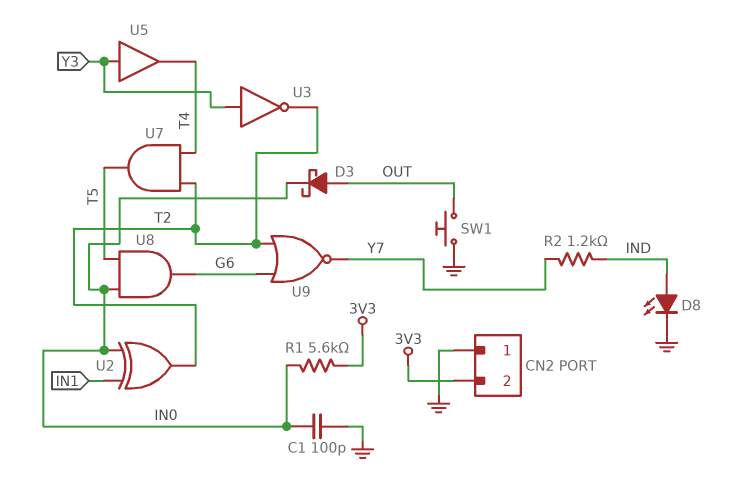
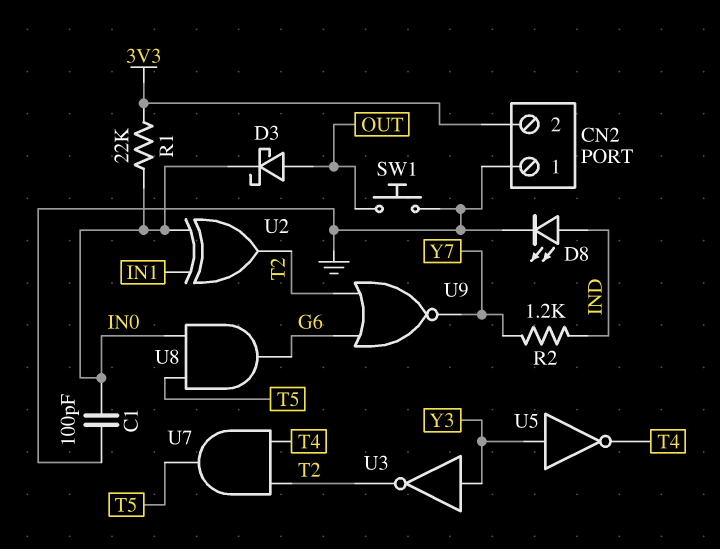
R1: 5.6k (3V3, IN0) -> 22k (3V3, IN0)
U5: buffer (in Y3, out T4) -> NOT (in Y3, out T4)

